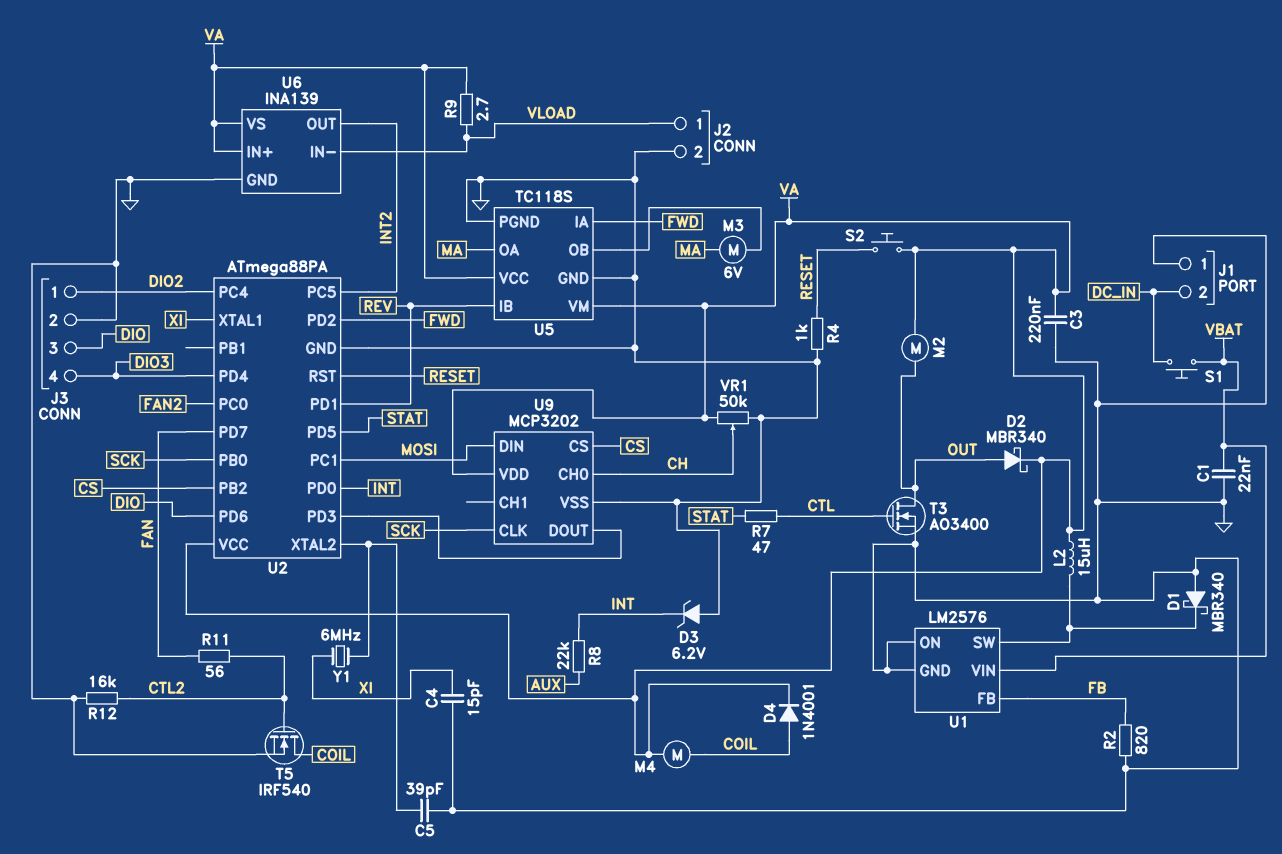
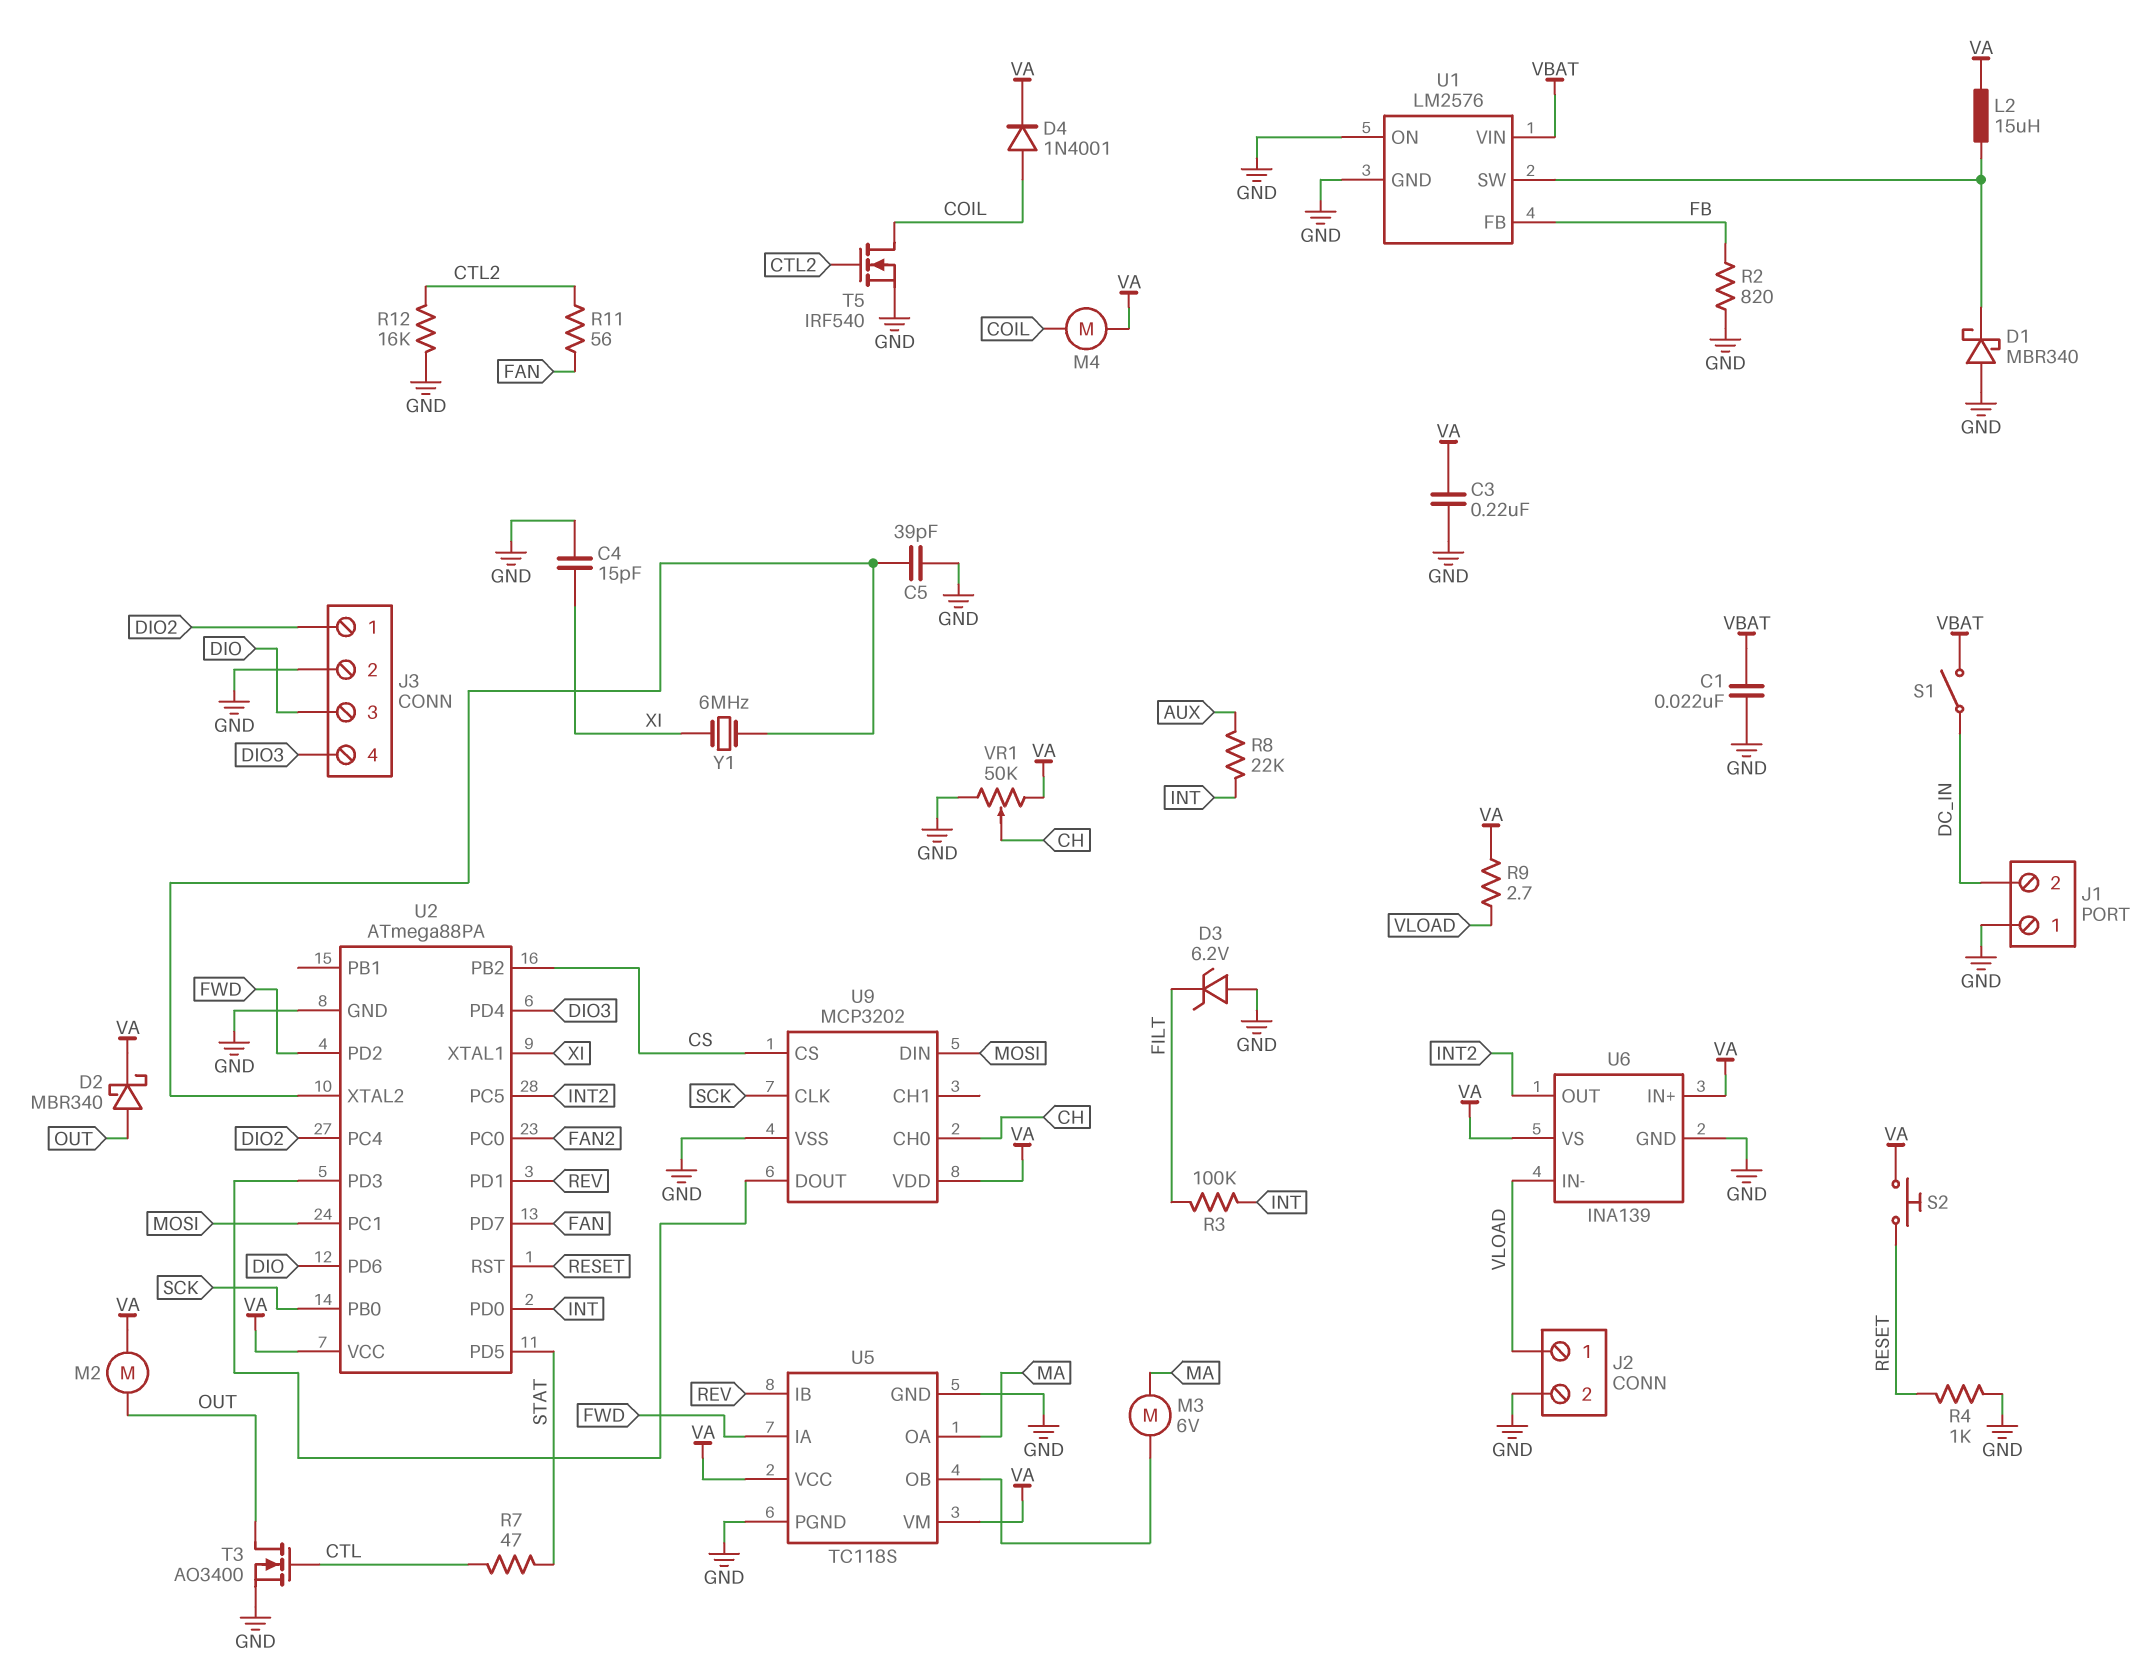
D3: zener 6.2V (A GND, K INT) -> zener 6.2V (A GND, K FILT)
R3: none -> 100k (FILT, INT)
S1: button (DC_IN, VBAT) -> switch (DC_IN, VBAT)

